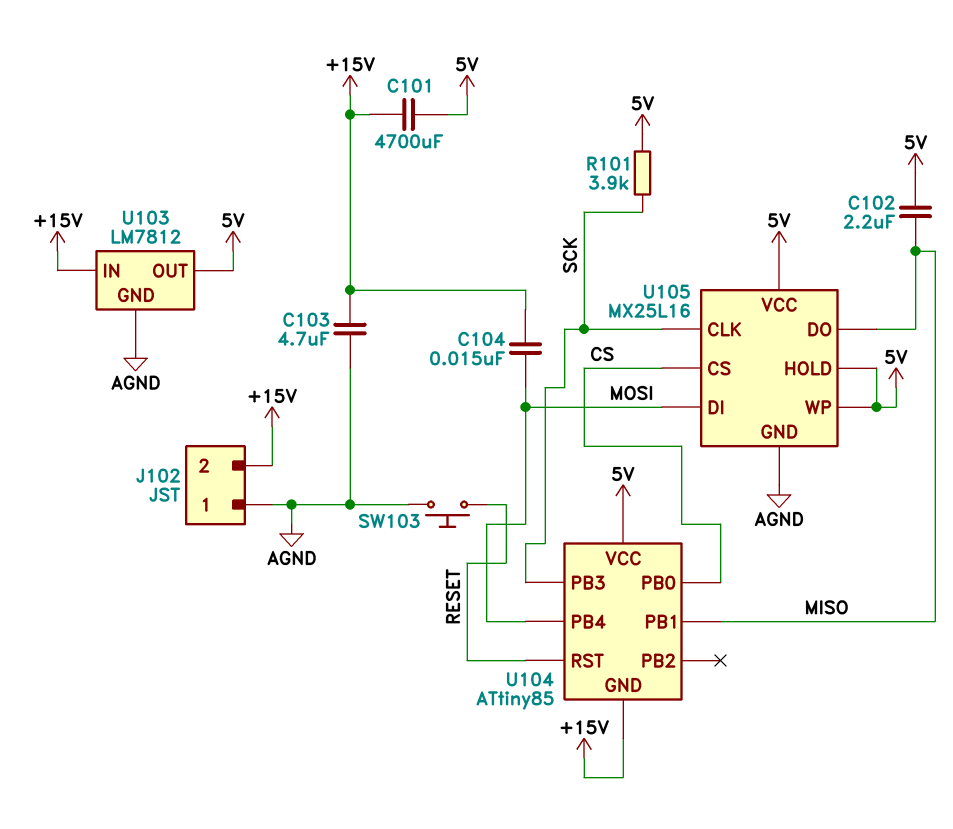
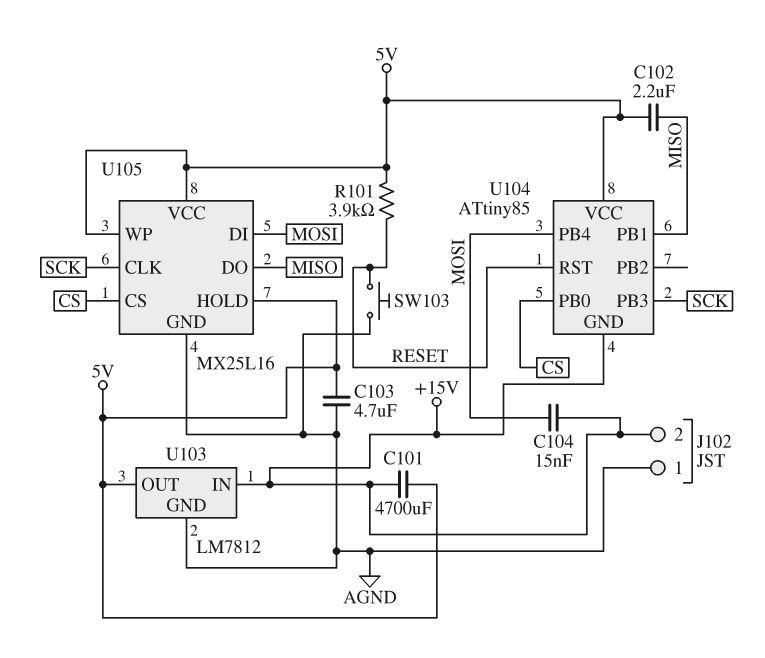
C103: 4.7uF (+15V, AGND) -> 4.7uF (5V, AGND)
R101: 3.9k (5V, SCK) -> 3.9k (5V, RESET)

